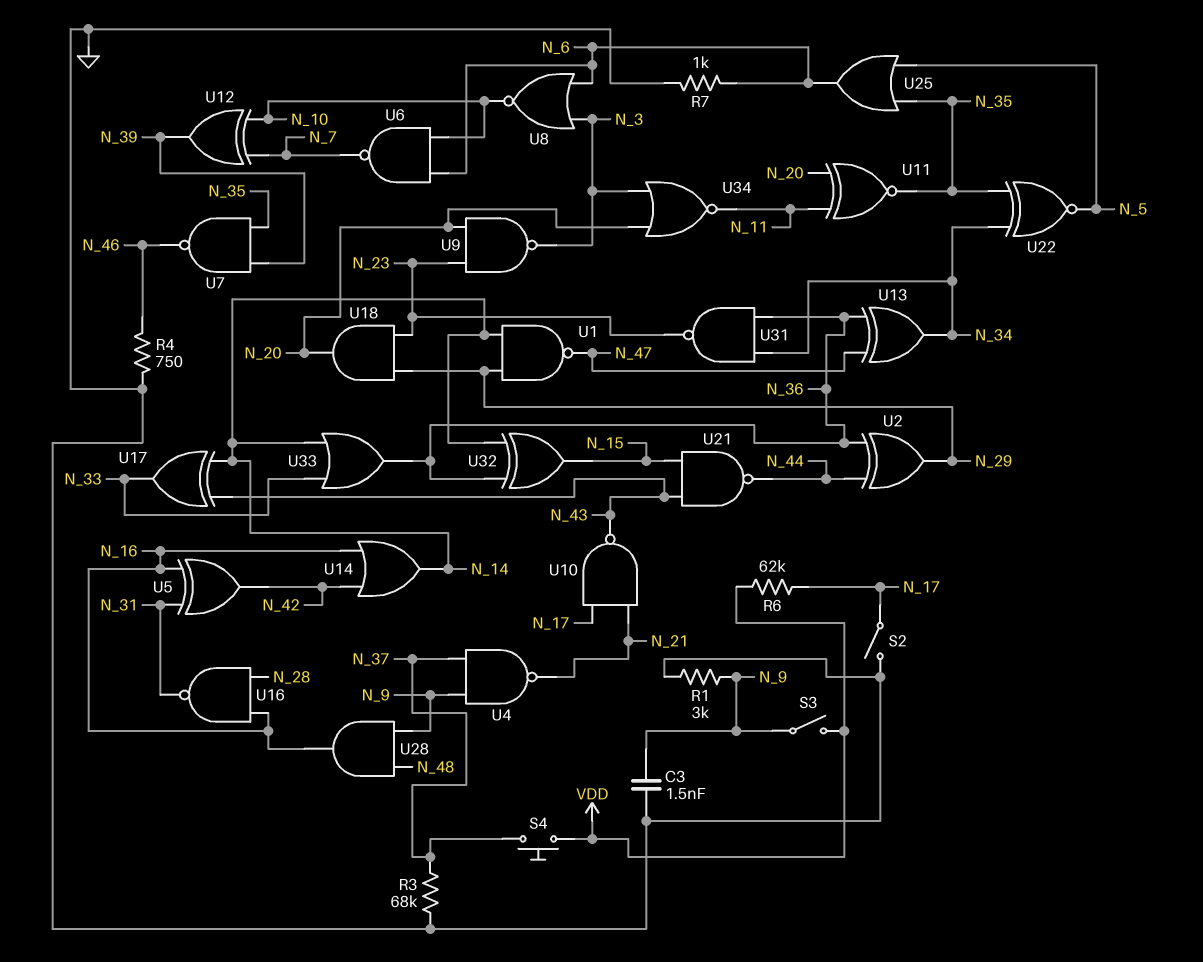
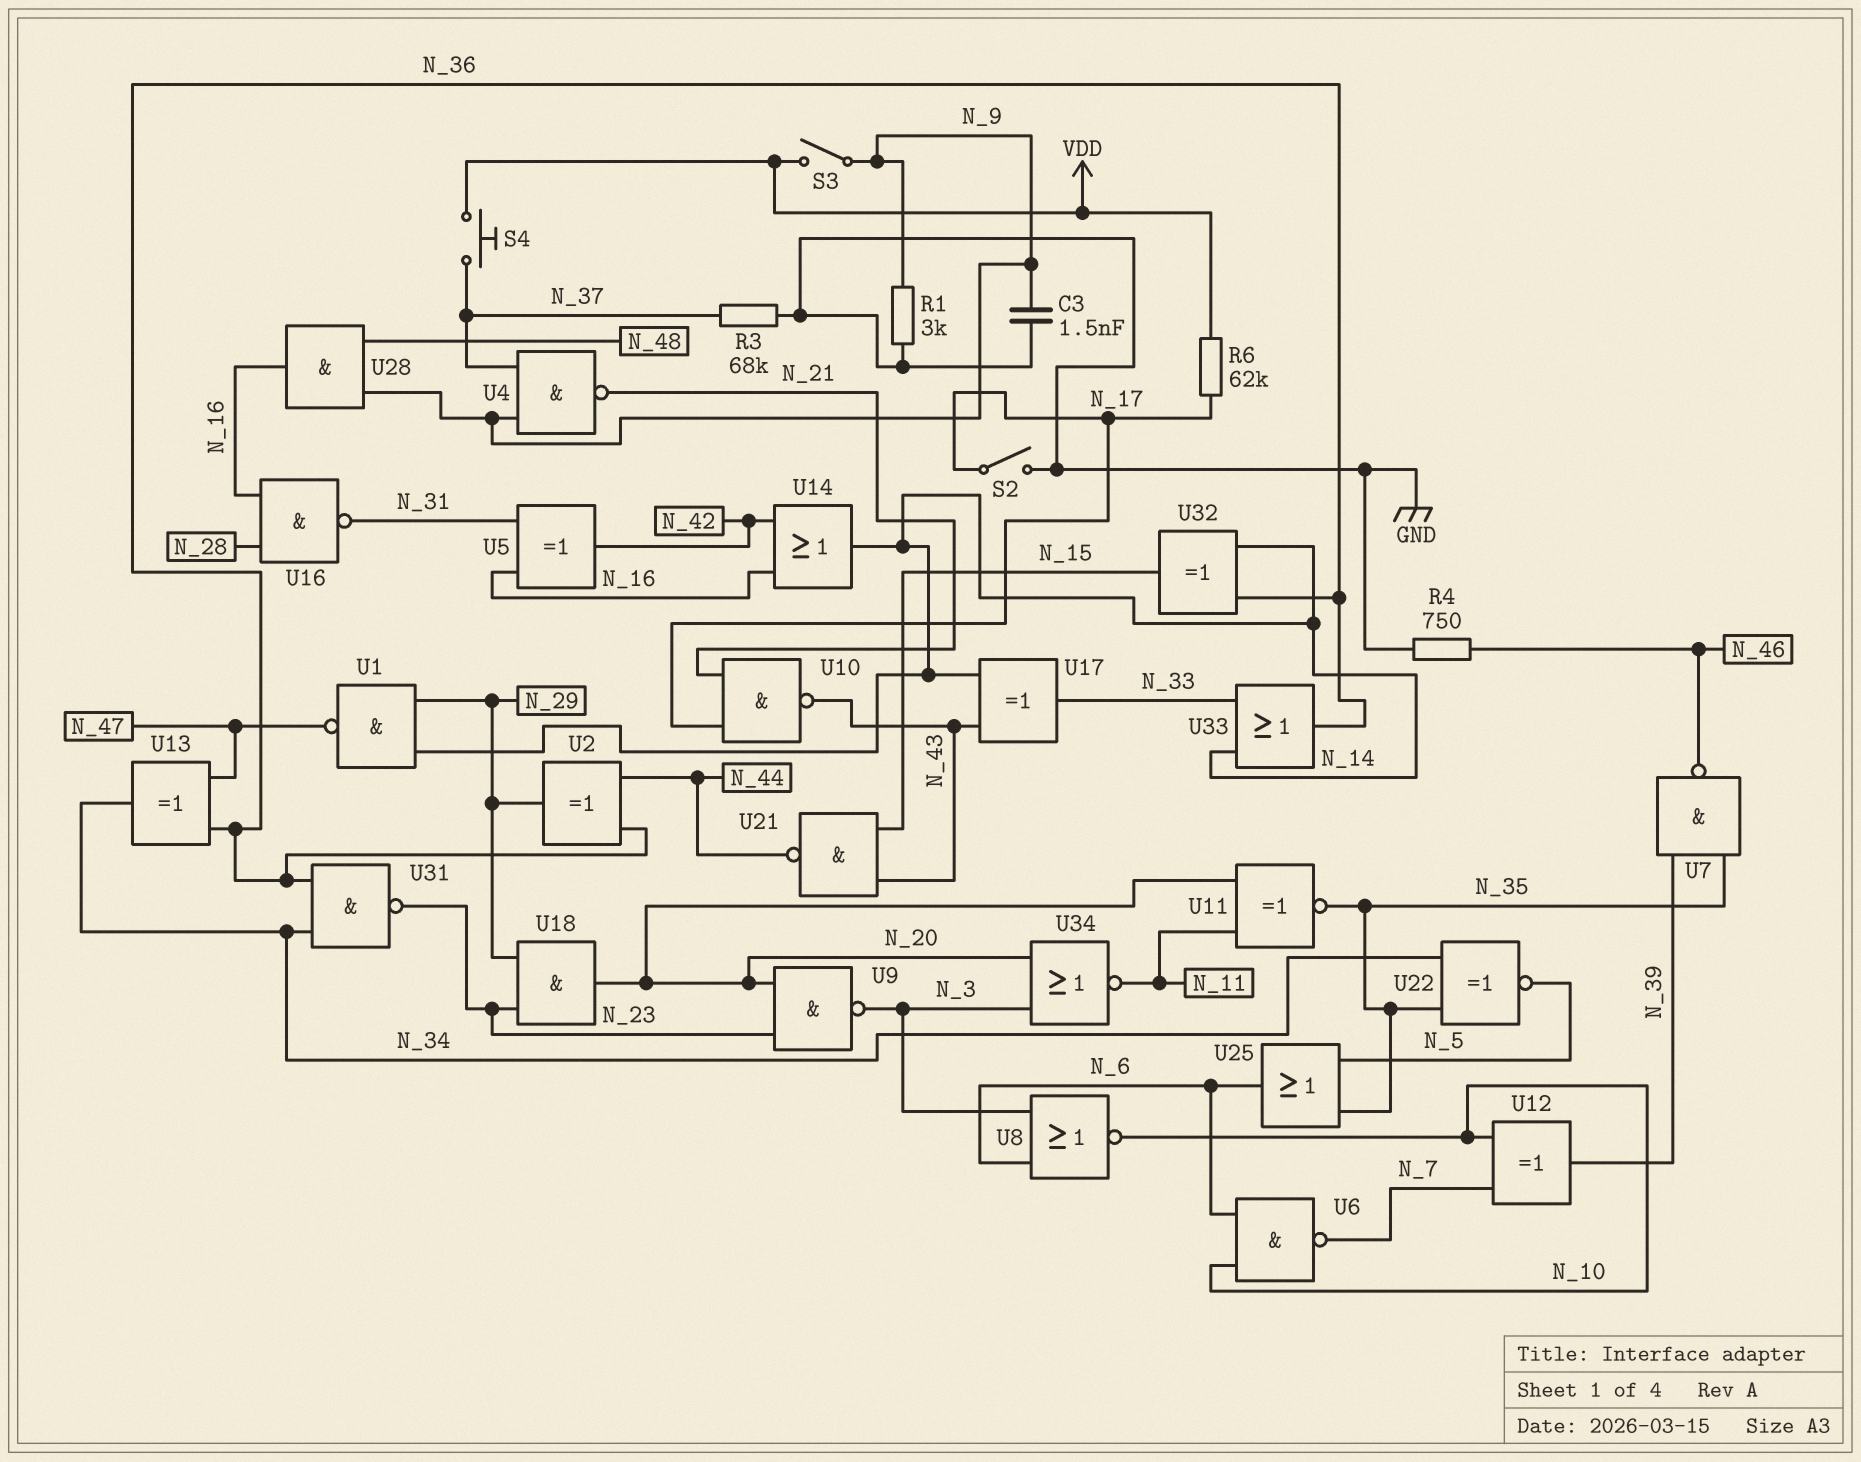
R7: 1k (GND, N_6) -> none

